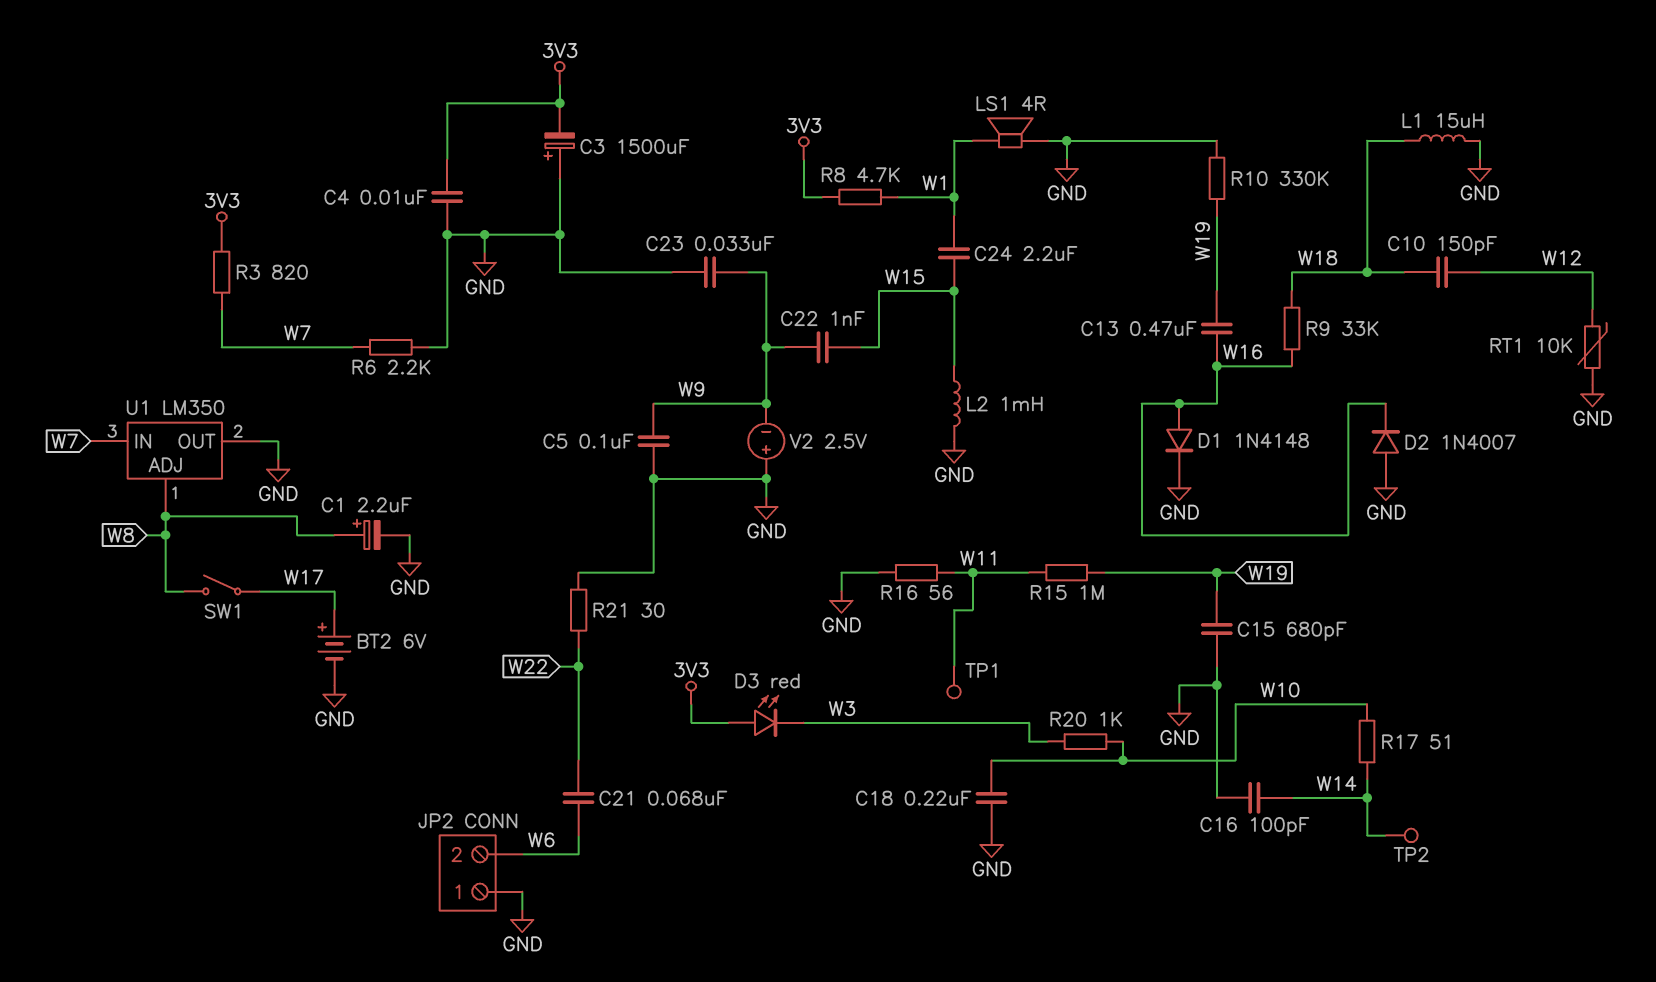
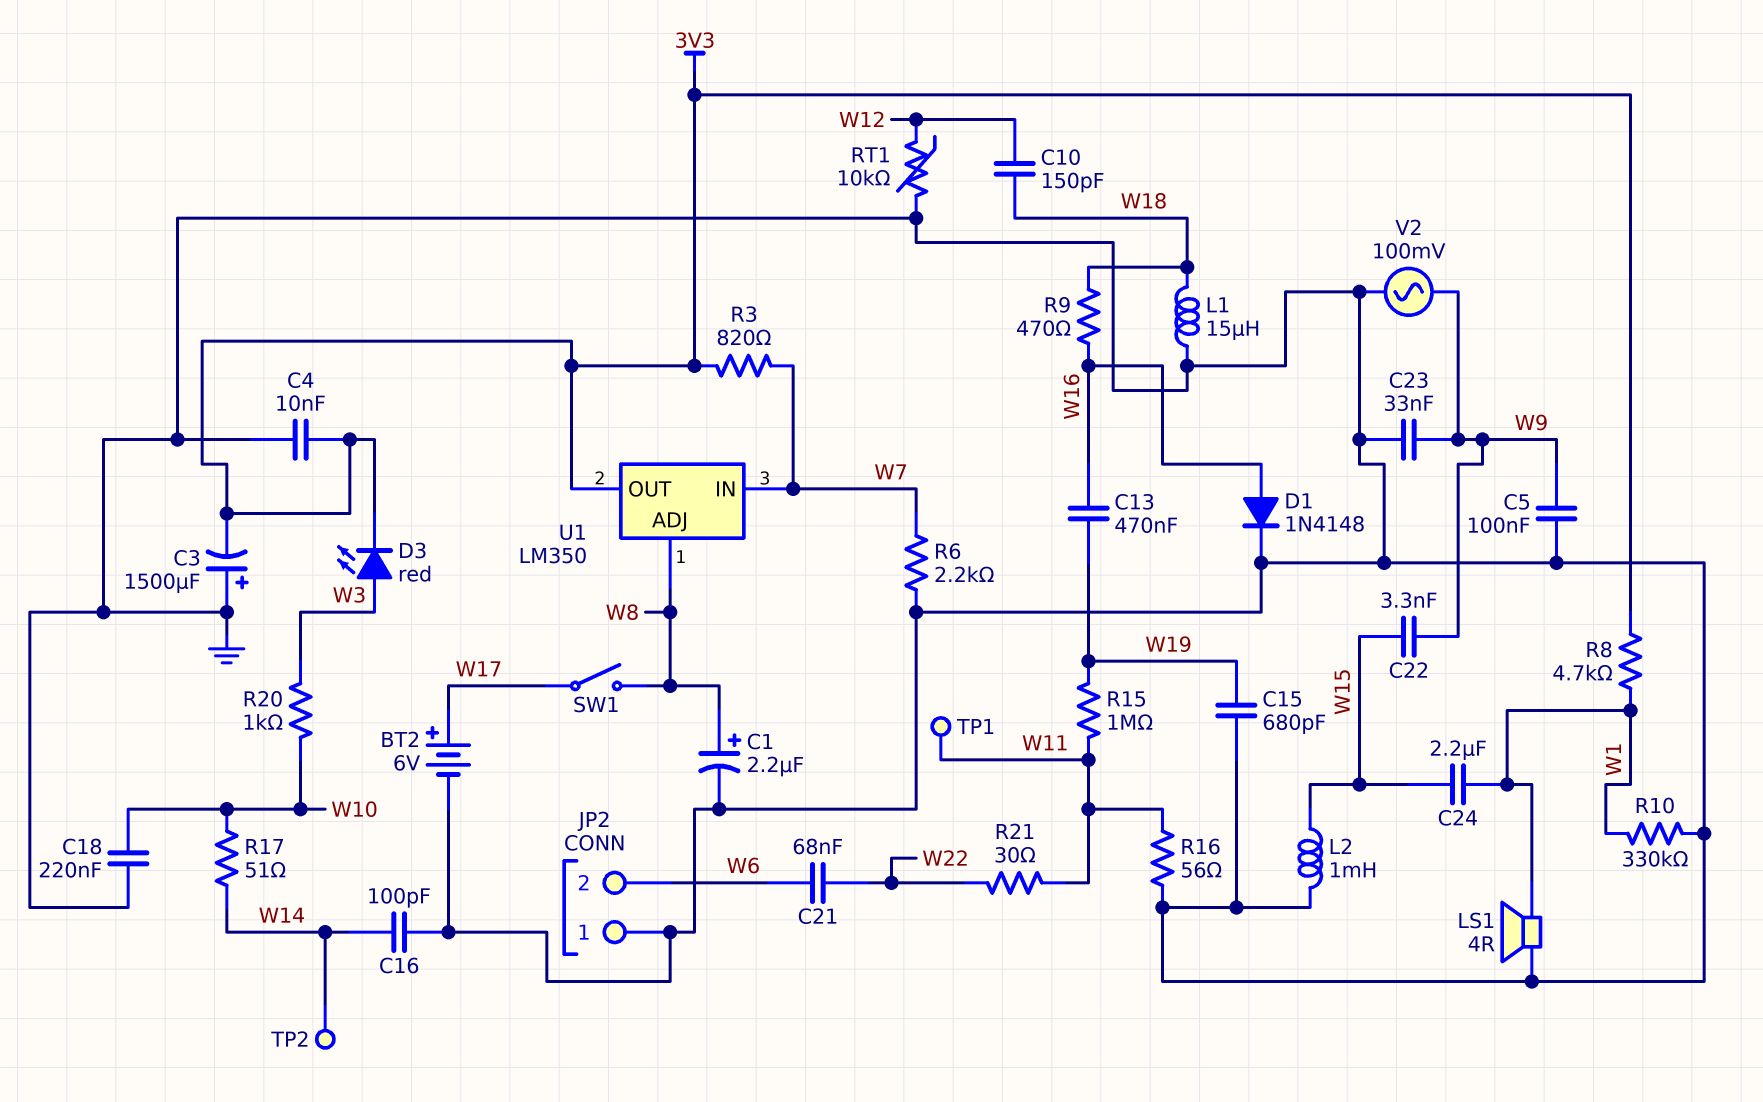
C22: 1nF (W9, W15) -> 3.3nF (W9, W15)
D2: diode 1N4007 (A GND, K W16) -> none
D3: LED red (A 3V3, K W3) -> LED red (A W3, K 3V3)
R9: 33k (W16, W18) -> 470 (W16, W18)
R10: 330k (GND, W19) -> 330k (GND, W1)
R21: 30 (GND, W22) -> 30 (W11, W22)
U1 pin OUT: GND -> 3V3
V2: 2.5V (plus GND, minus W9) -> AC 100mV (GND, W9)

